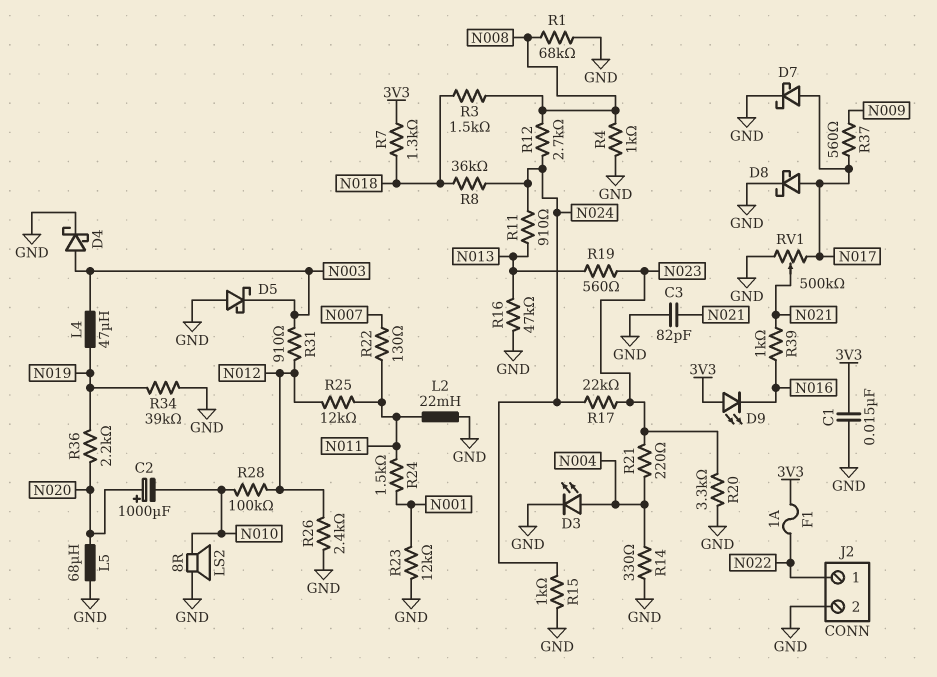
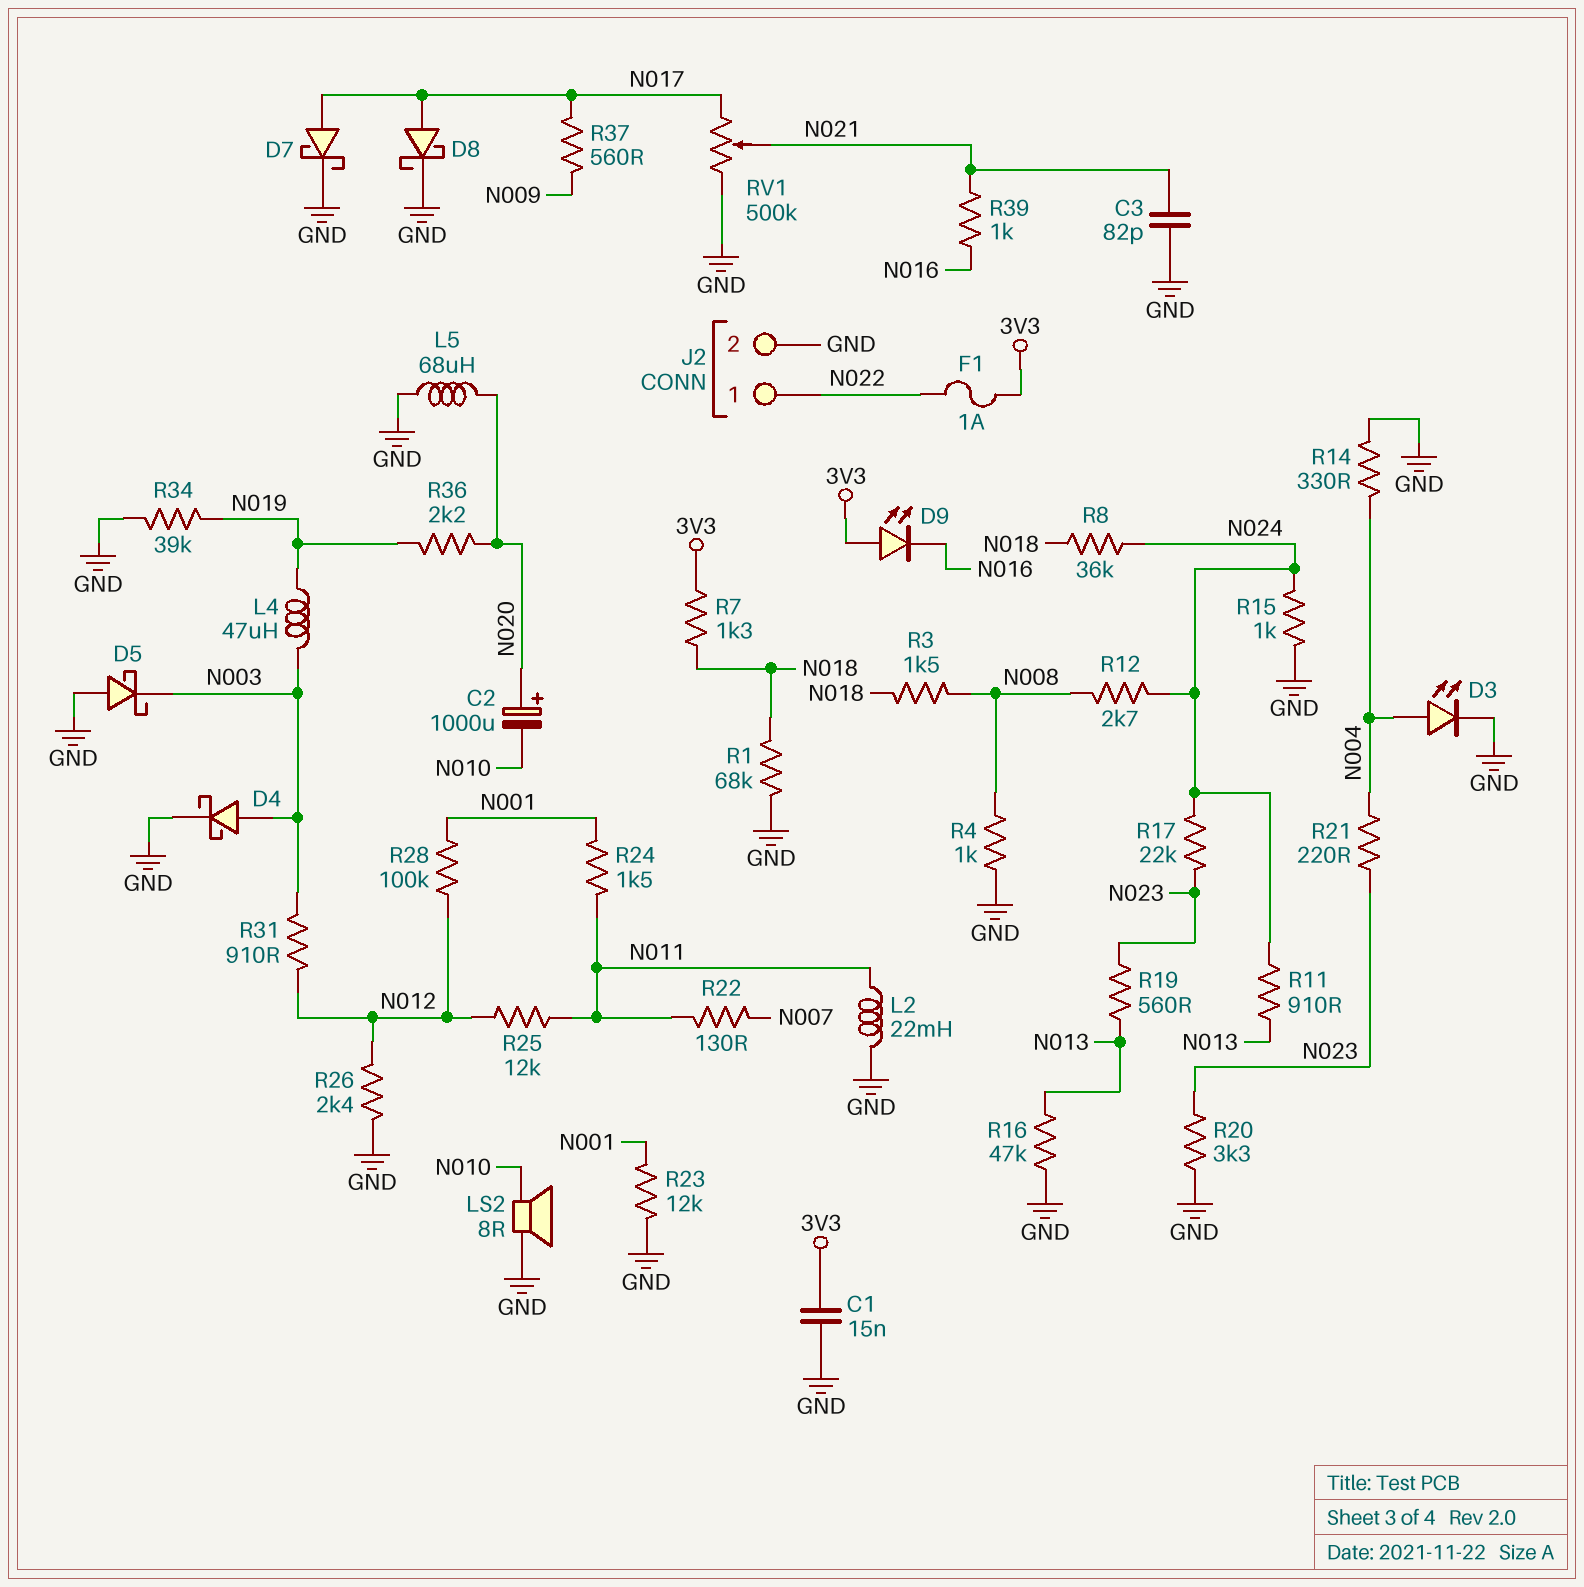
R1: 68k (GND, N008) -> 68k (GND, N018)
R28: 100k (N010, N012) -> 100k (N001, N012)

